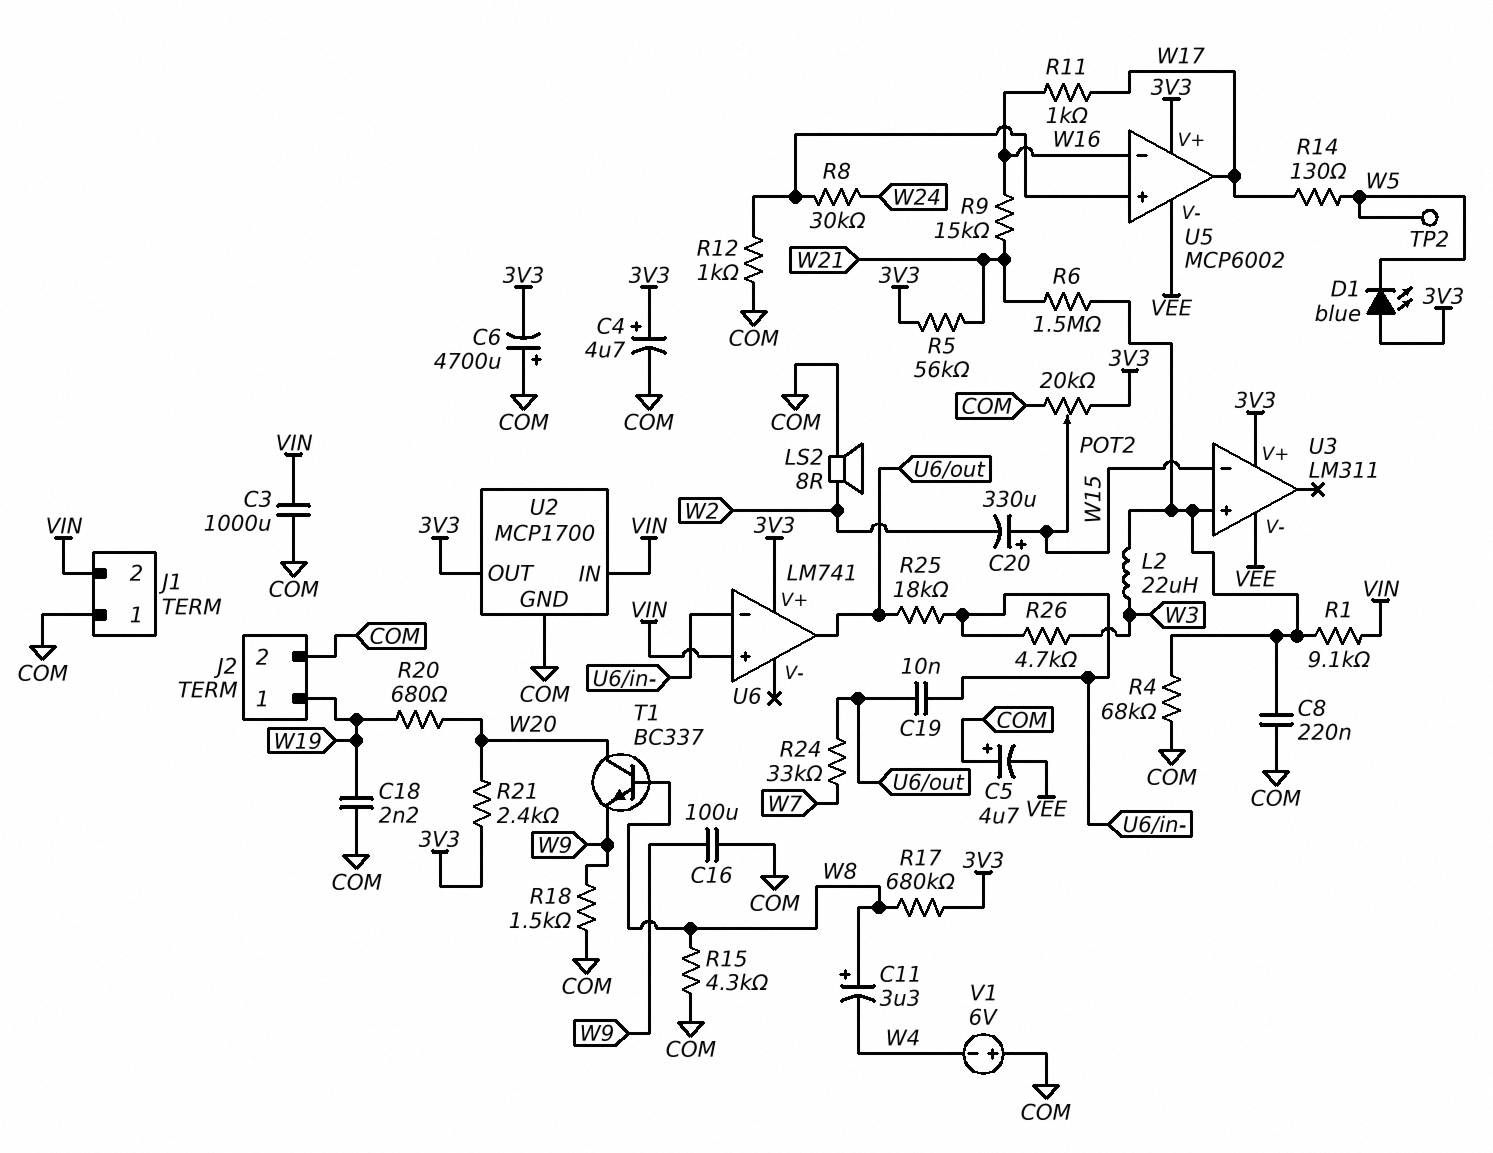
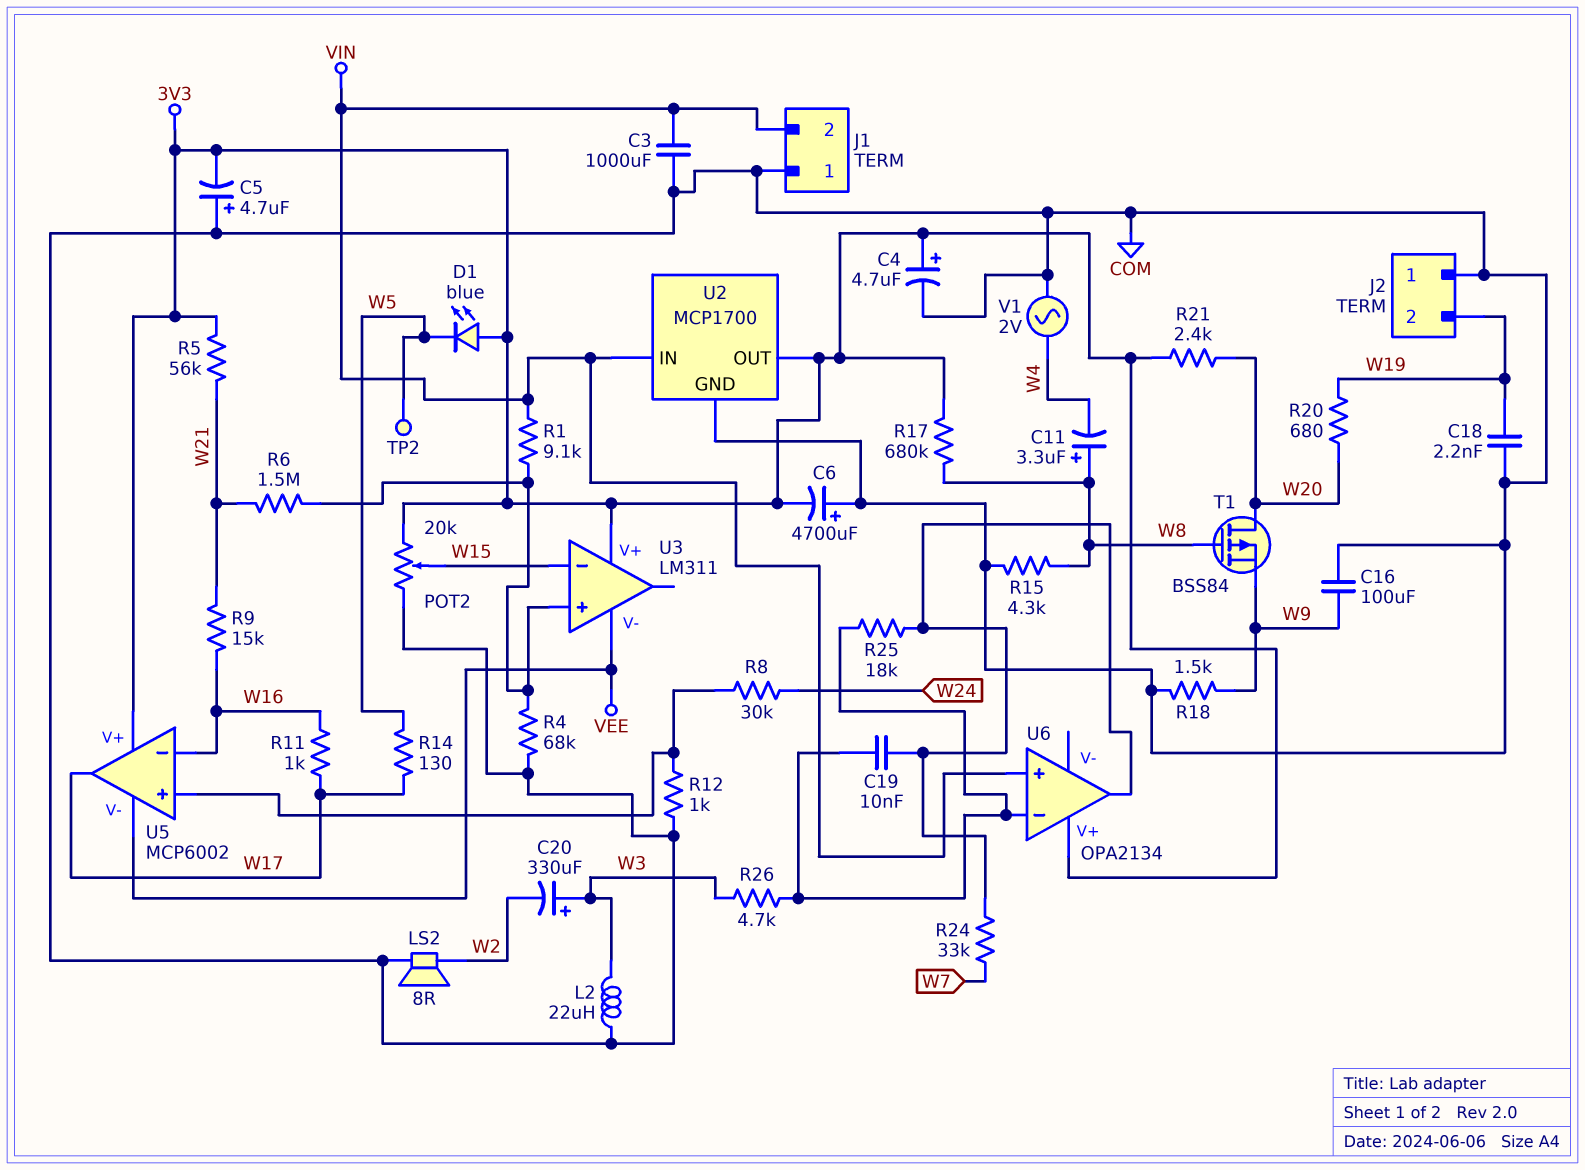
C5: 4.7uF (plus COM, minus VEE) -> 4.7uF (plus COM, minus 3V3)
C8: 220nF (COM, U3/in+) -> none
C20: 330uF (plus W15, minus W2) -> 330uF (plus W3, minus W2)
J2 pin 1: W19 -> COM
J2 pin 2: COM -> W19
L2: 22uH (U3/in+, W3) -> 22uH (COM, W3)
T1: NPN BC337 (B W8, C W20, E W9) -> PMOS BSS84 (G W8, D W20, S W9)
U6: LM741 -> OPA2134
V1: 6V (plus COM, minus W4) -> AC 2V (COM, W4)

